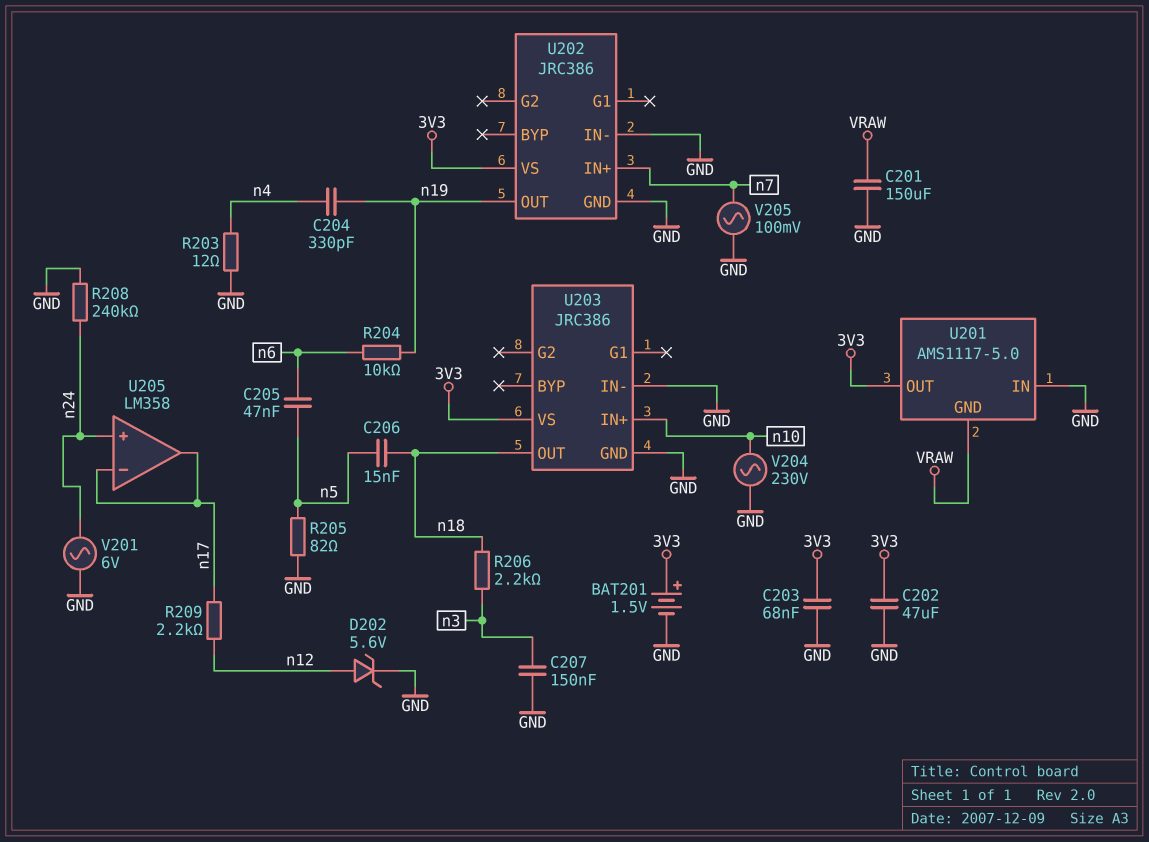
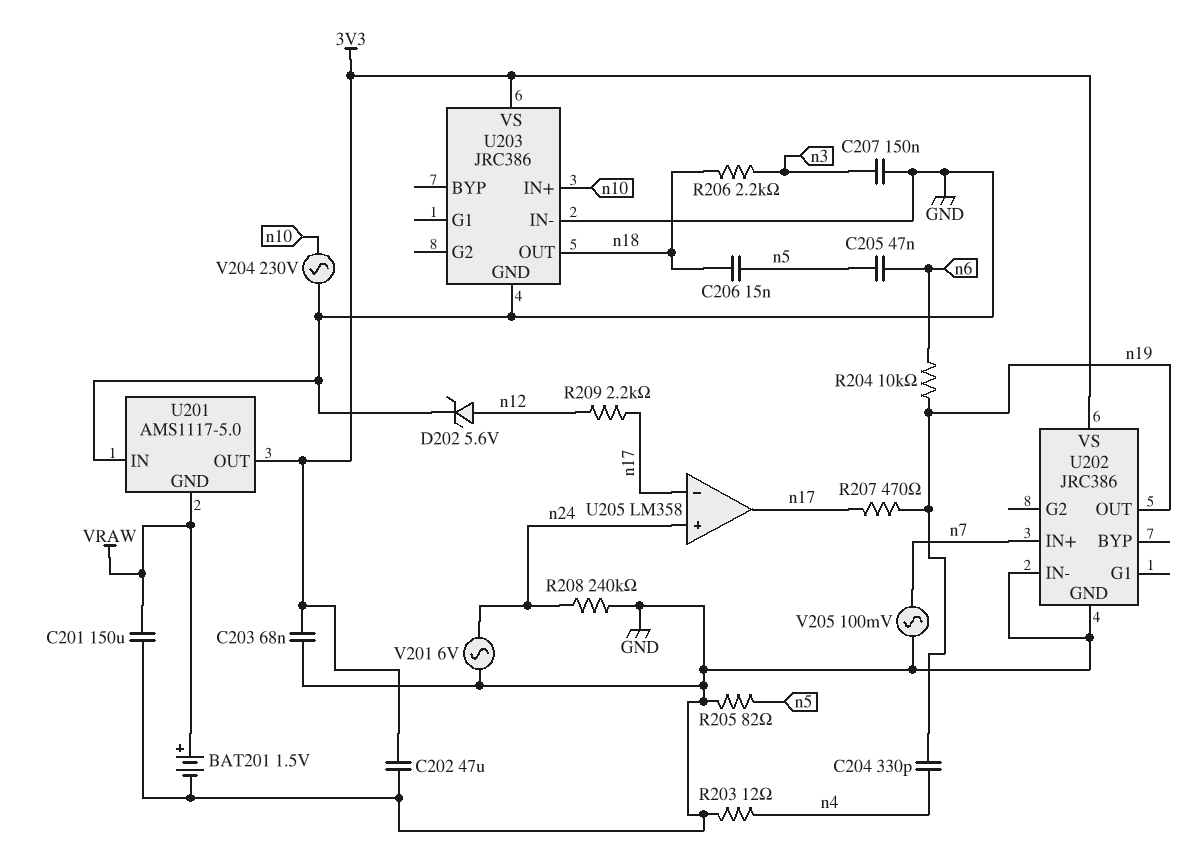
BAT201: 1.5V (plus 3V3, minus GND) -> 1.5V (plus VRAW, minus GND)
R207: none -> 470 (n17, n19)

